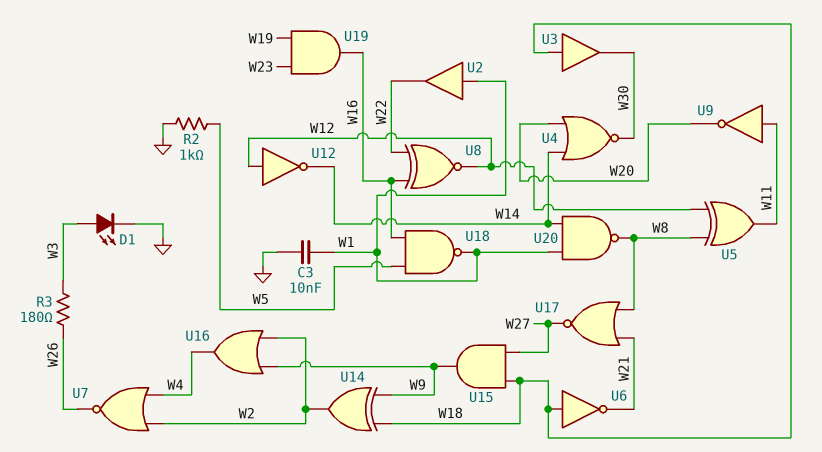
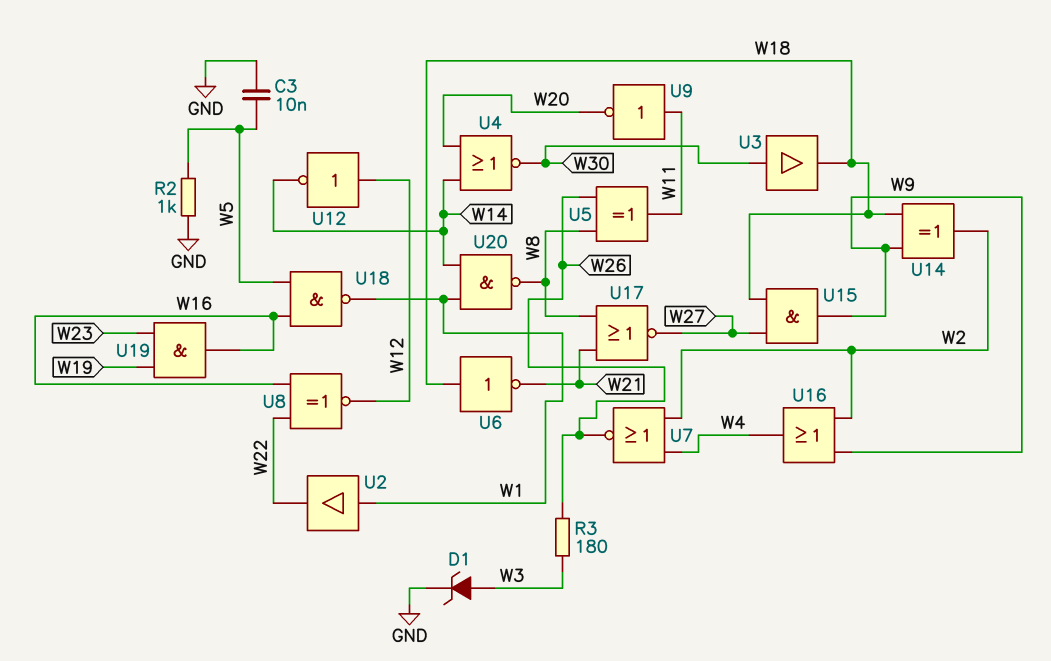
C3: 10nF (GND, W1) -> 10nF (GND, W5)
D1: LED (A W3, K GND) -> zener (A W3, K GND)
U3: buffer (in W18, out W30) -> buffer (in W30, out W18)
U5: XOR (in W8, in W12, out W11) -> XOR (in W8, in W26, out W11)

